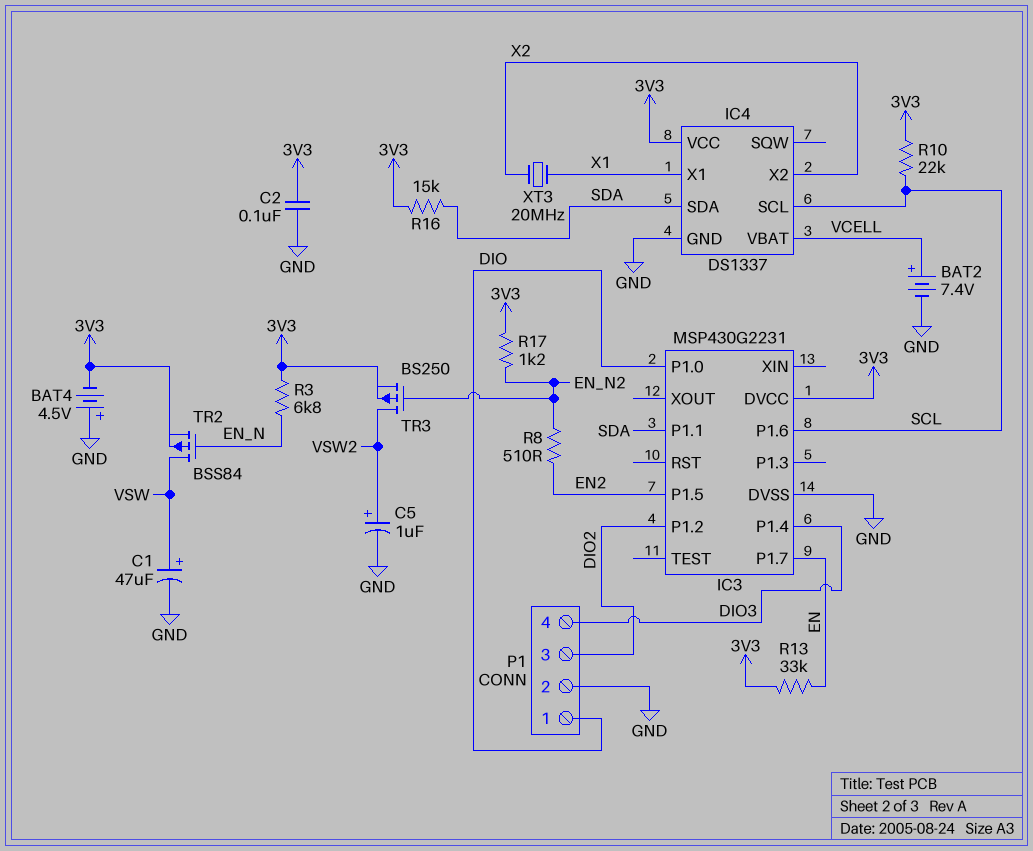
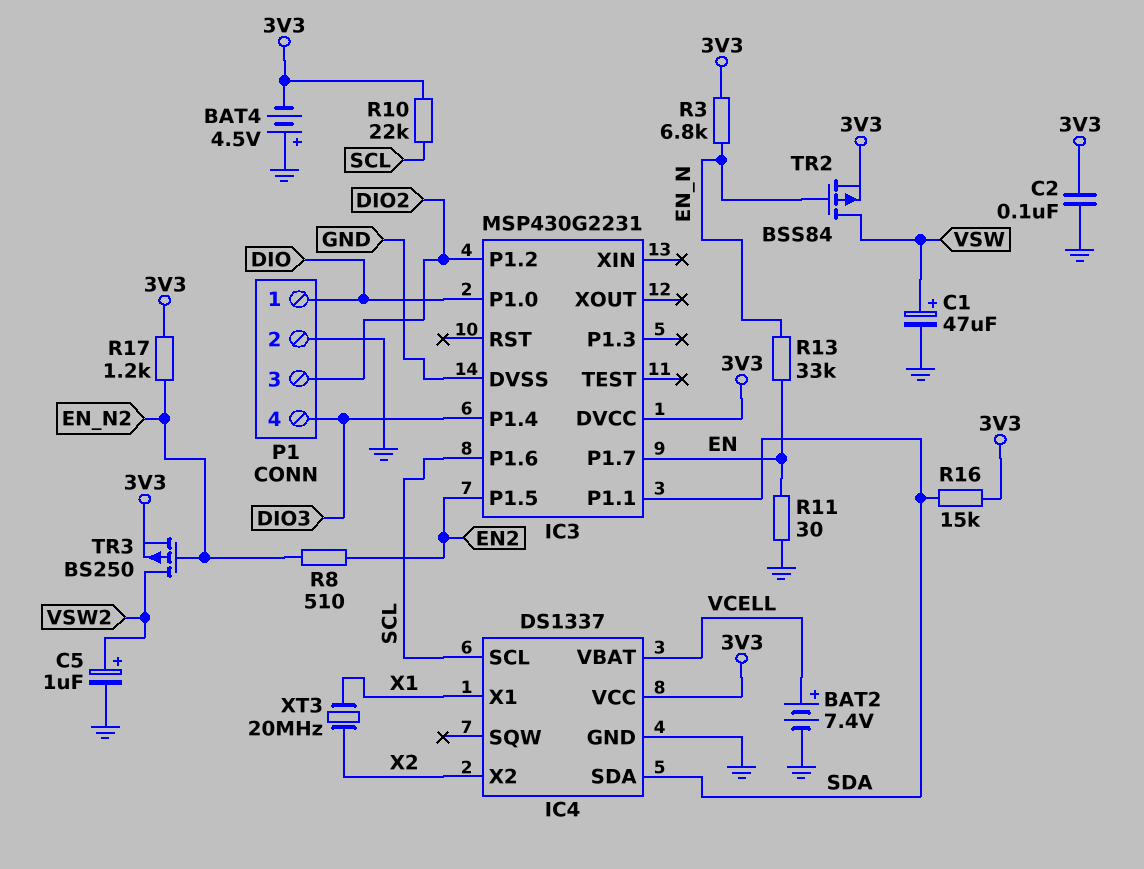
R11: none -> 30 (EN, GND)
R13: 33k (3V3, EN) -> 33k (EN, EN_N)

